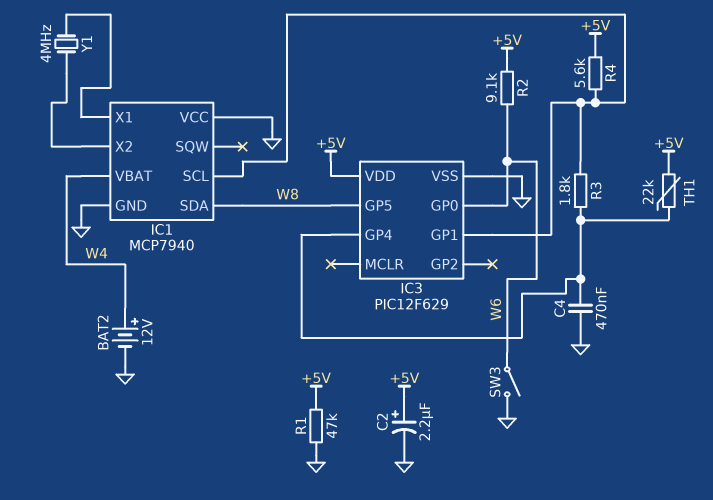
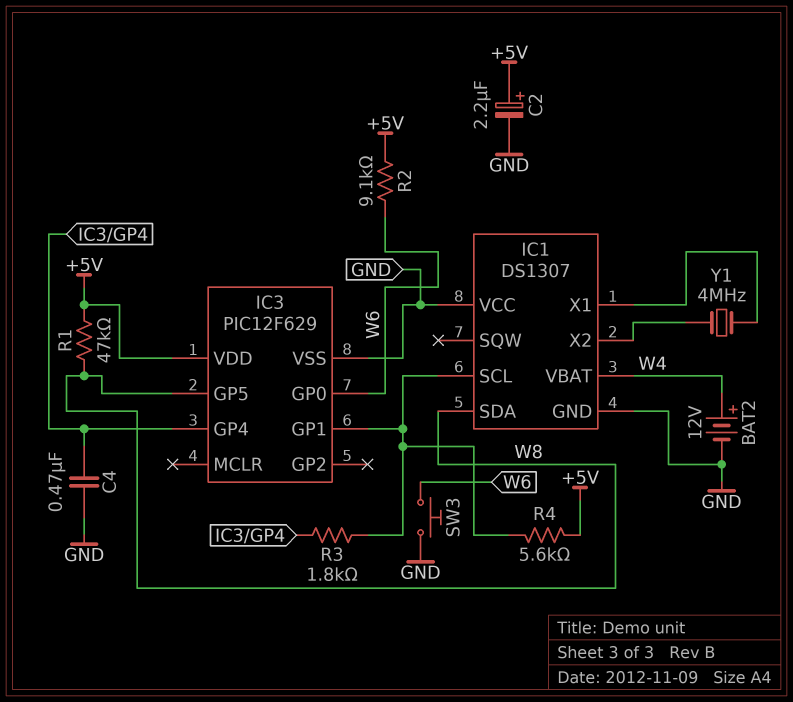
IC1: MCP7940 -> DS1307
R1: 47k (+5V, GND) -> 47k (+5V, W8)
SW3: switch (GND, W6) -> button (GND, W6)
TH1: 22k (+5V, IC3/GP4) -> none

